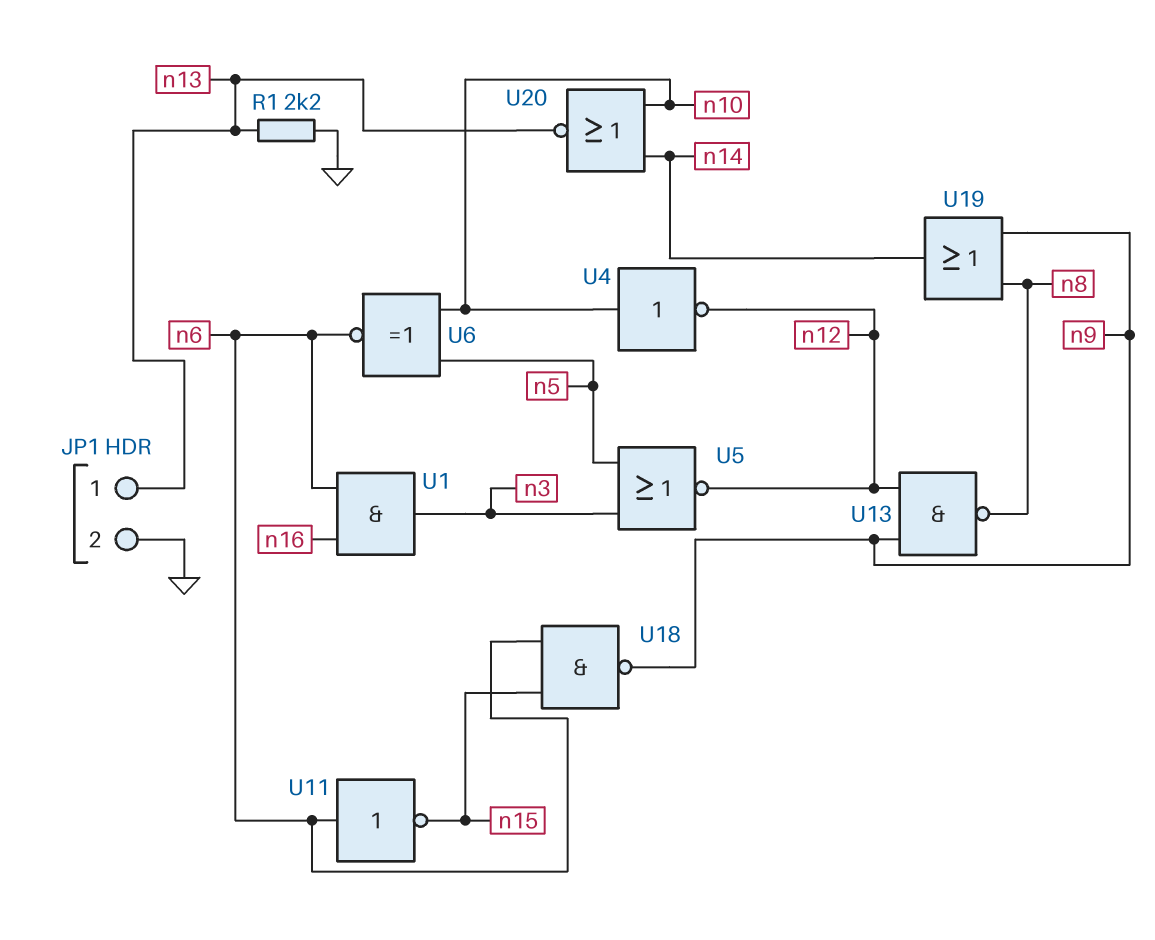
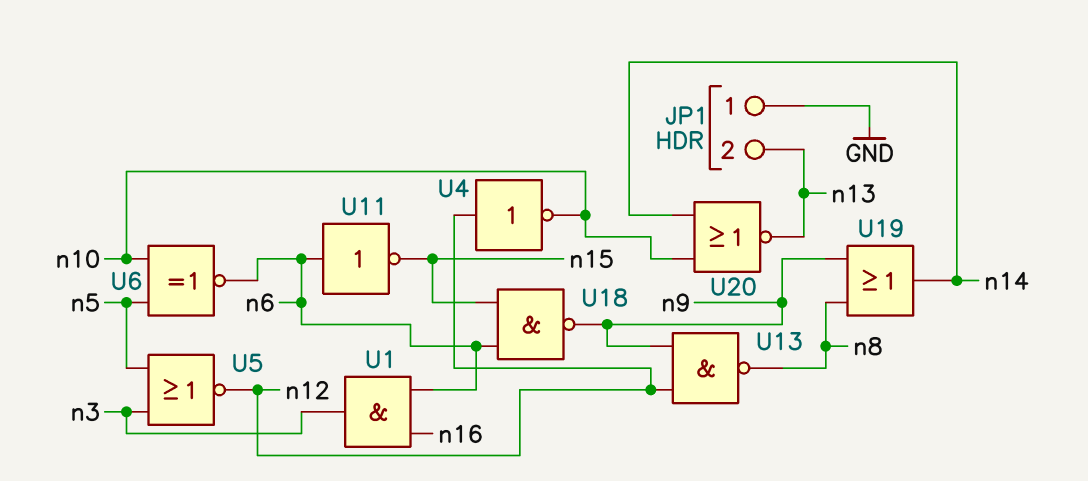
JP1 pin 1: n13 -> GND
JP1 pin 2: GND -> n13
R1: 2.2k (GND, n13) -> none
U4: NOT (in n10, out n12) -> NOT (in n12, out n10)

